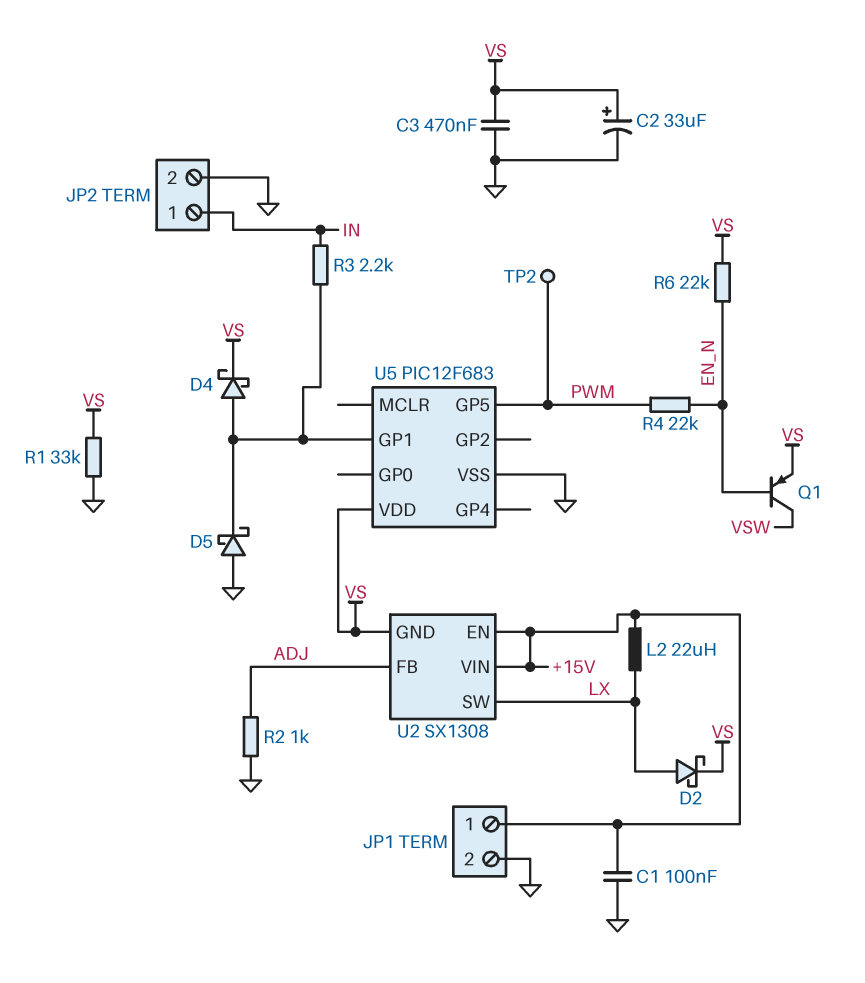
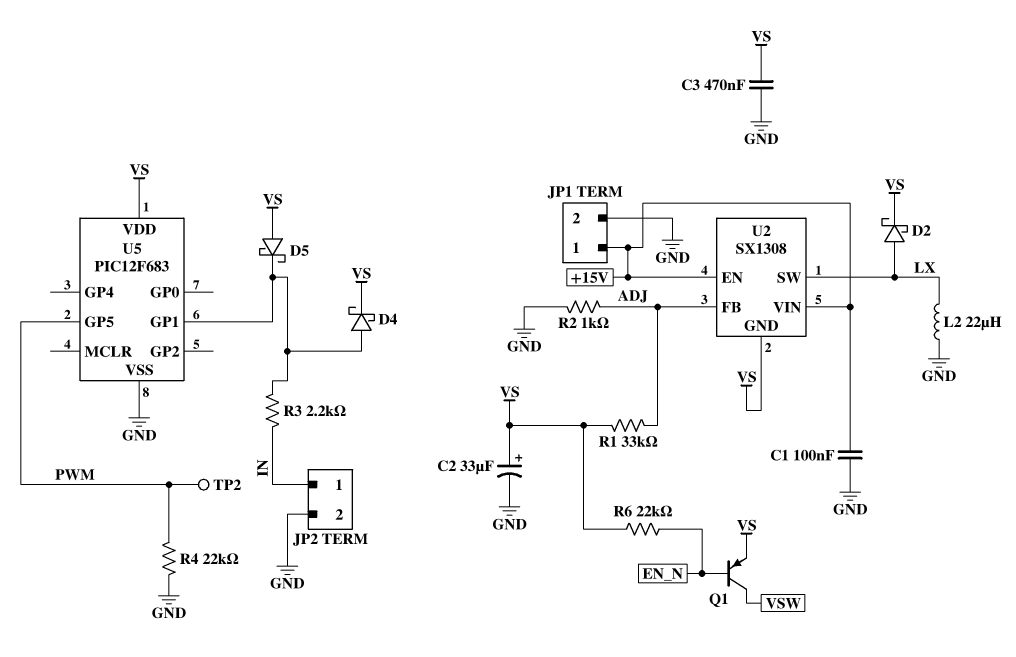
D5: schottky (A GND, K U5/GP1) -> schottky (A VS, K U5/GP1)
L2: 22uH (+15V, LX) -> 22uH (GND, LX)
R1: 33k (GND, VS) -> 33k (ADJ, VS)
R4: 22k (EN_N, PWM) -> 22k (GND, PWM)

